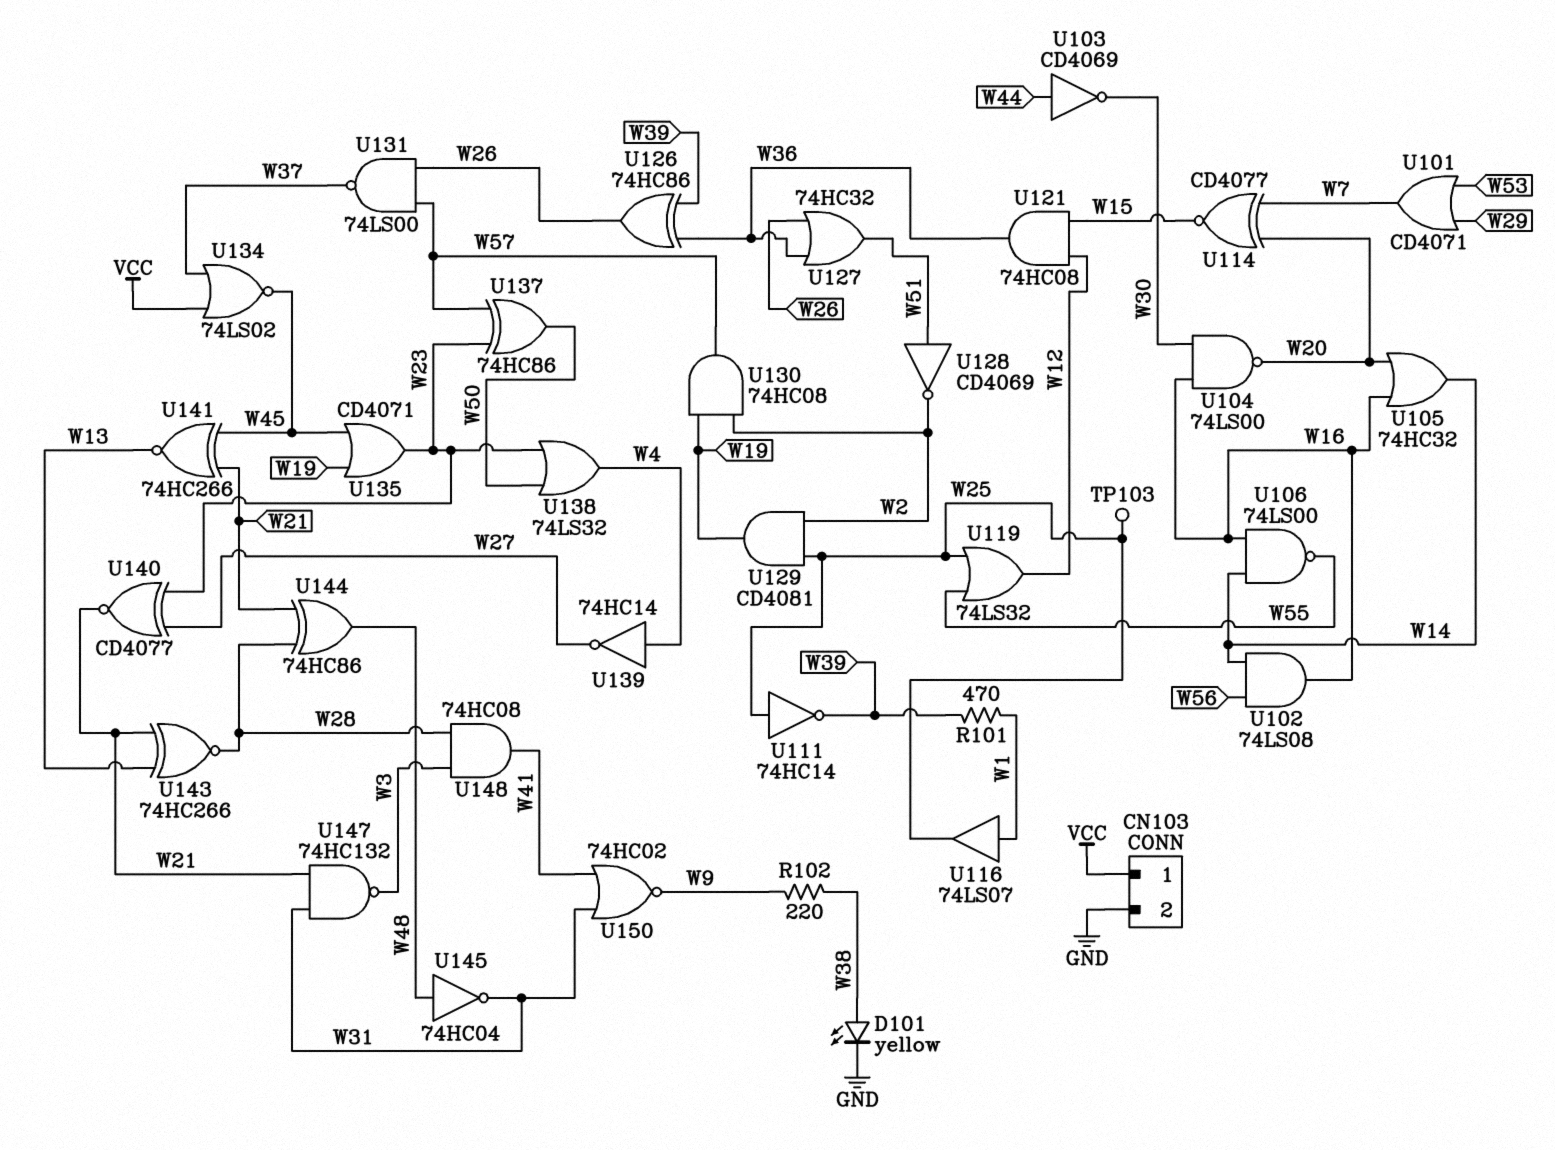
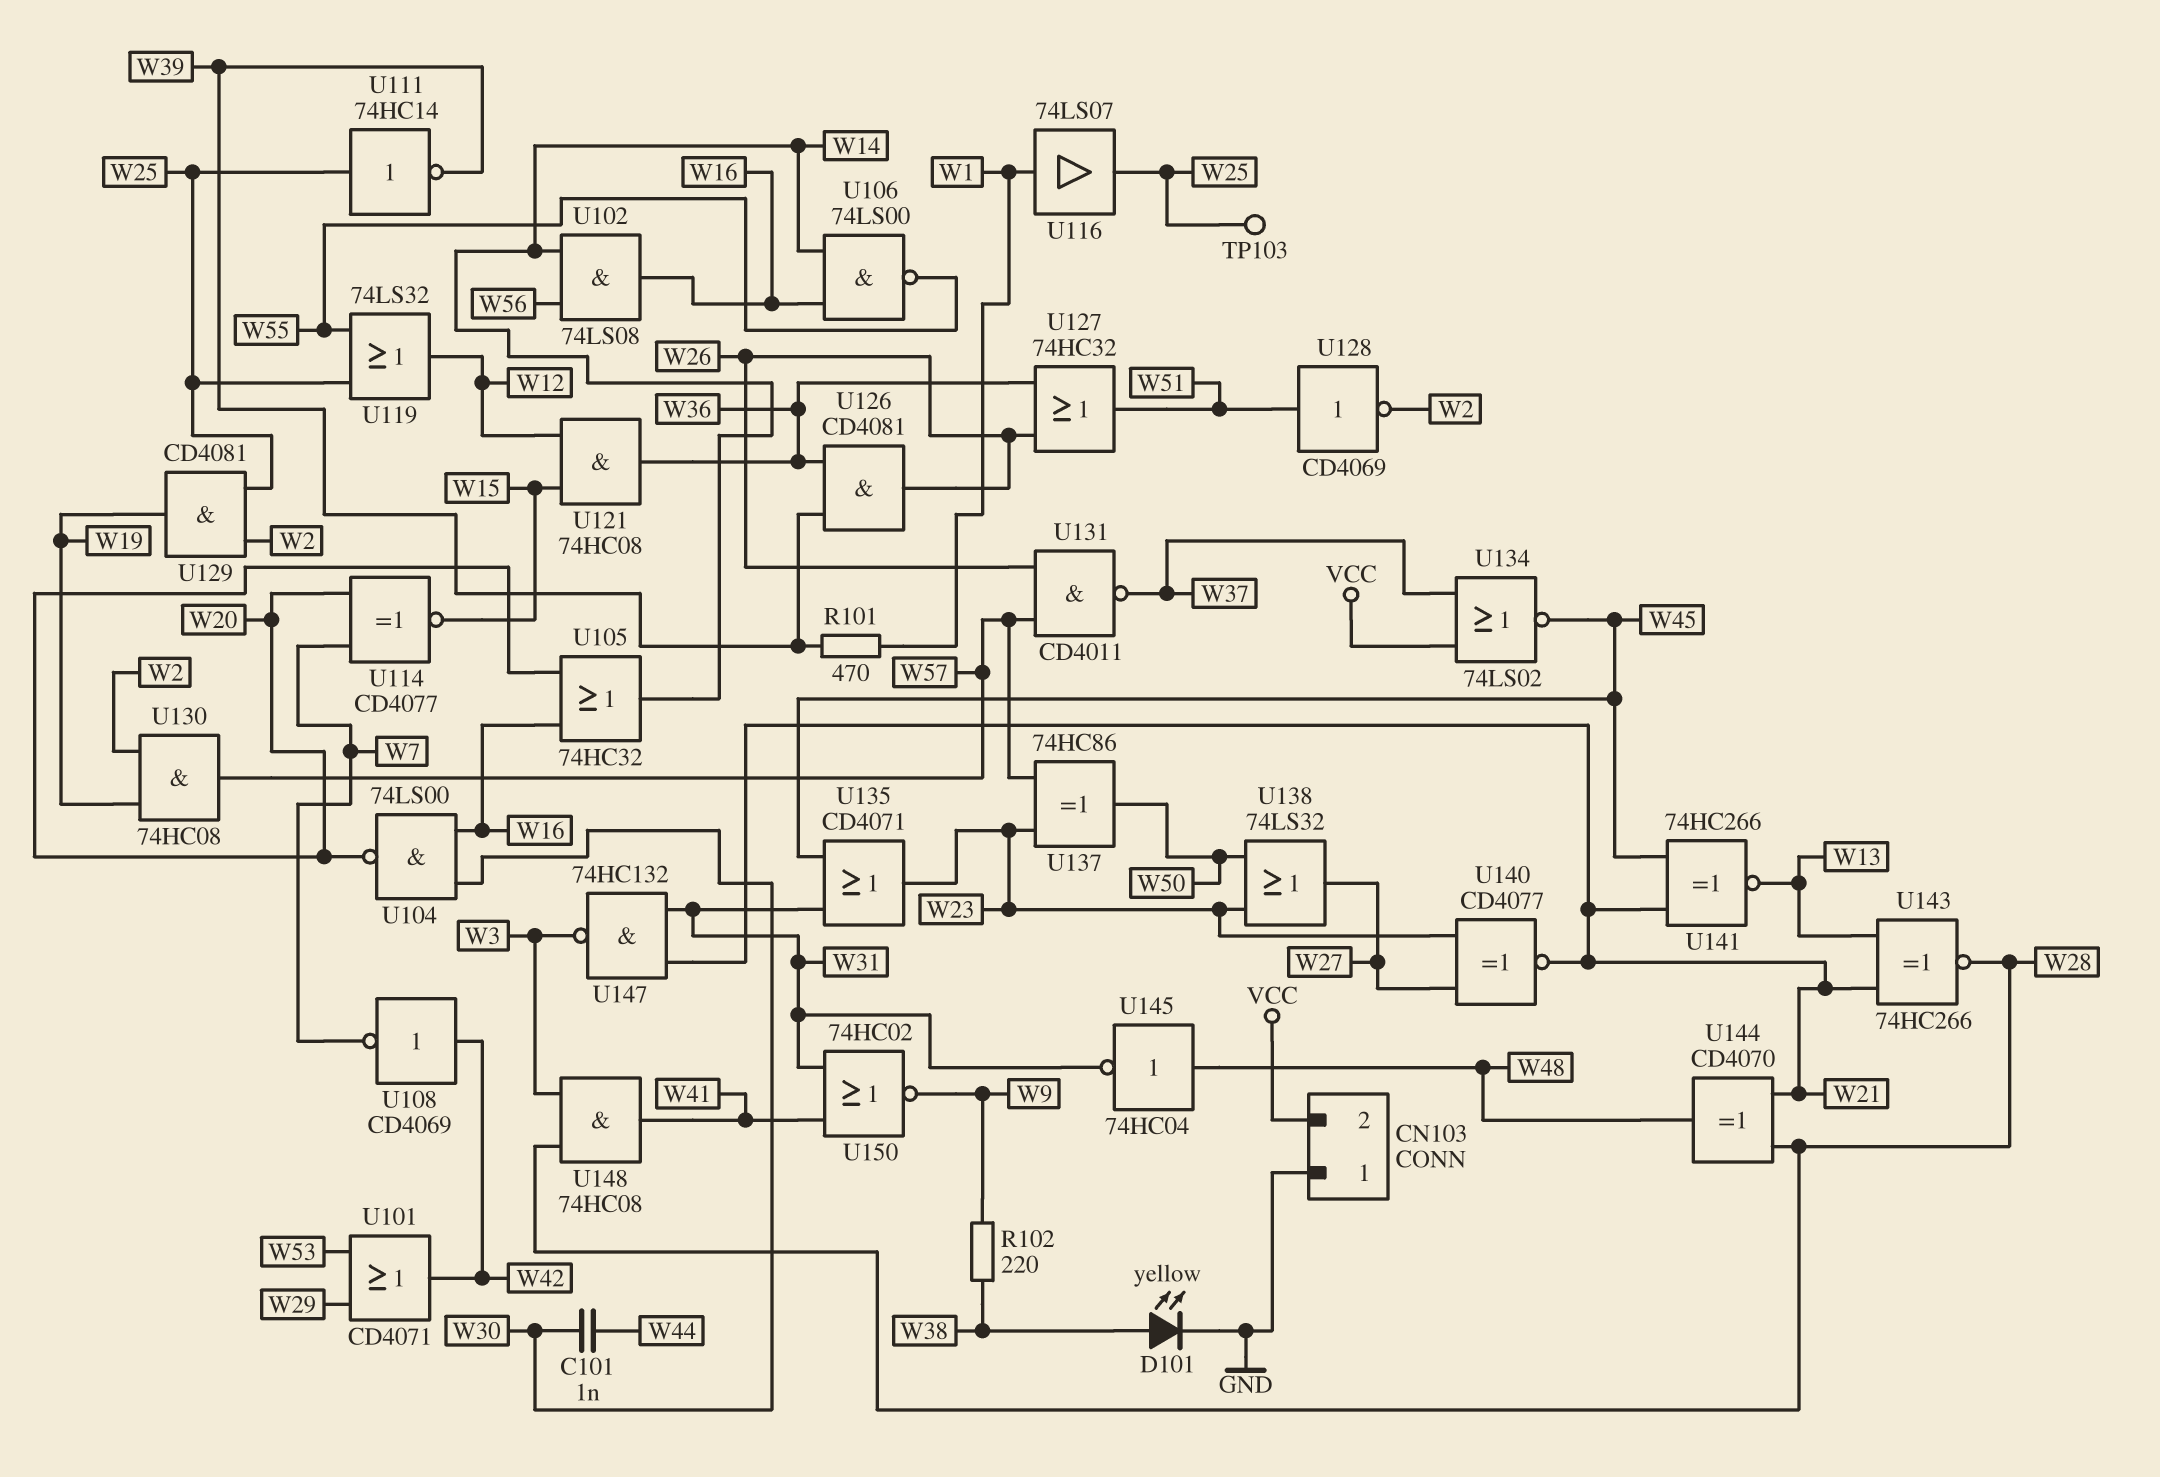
C101: none -> 1nF (W30, W44)
CN103 pin 1: VCC -> GND
CN103 pin 2: GND -> VCC
U101: OR CD4071 (in W29, in W53, out W7) -> OR CD4071 (in W29, in W53, out W42)
U103: NOT CD4069 (in W44, out W30) -> none
U108: none -> NOT CD4069 (in W42, out W7)
U126: XOR 74HC86 (in W36, in W39, out W26) -> AND CD4081 (in W36, in W39, out W26)
U131: NAND 74LS00 (in W26, in W57, out W37) -> NAND CD4011 (in W26, in W57, out W37)
U135: OR CD4071 (in W19, in W45, out W23) -> OR CD4071 (in W31, in W45, out W23)
U138: OR 74LS32 (in W23, in W50, out W4) -> OR 74LS32 (in W23, in W50, out W27)
U139: NOT 74HC14 (in W4, out W27) -> none
U144: XOR 74HC86 (in W21, in W28, out W48) -> XOR CD4070 (in W21, in W28, out W48)

